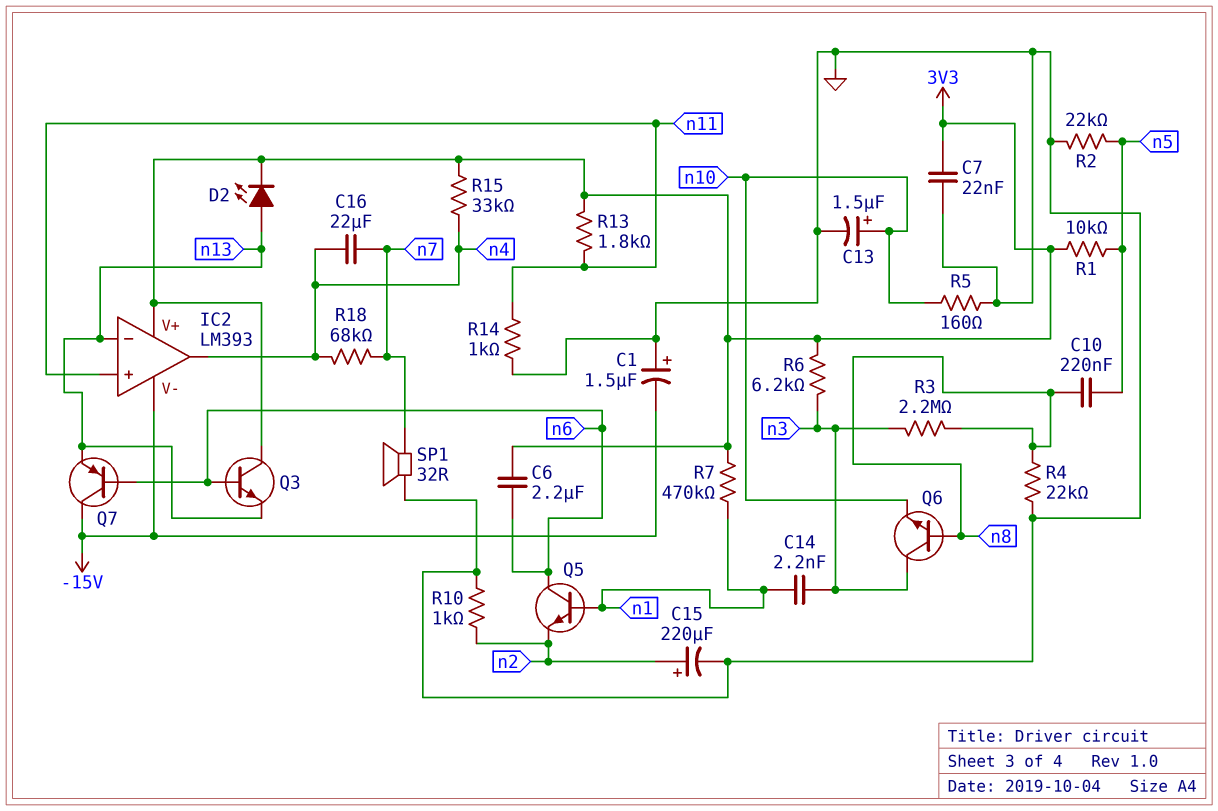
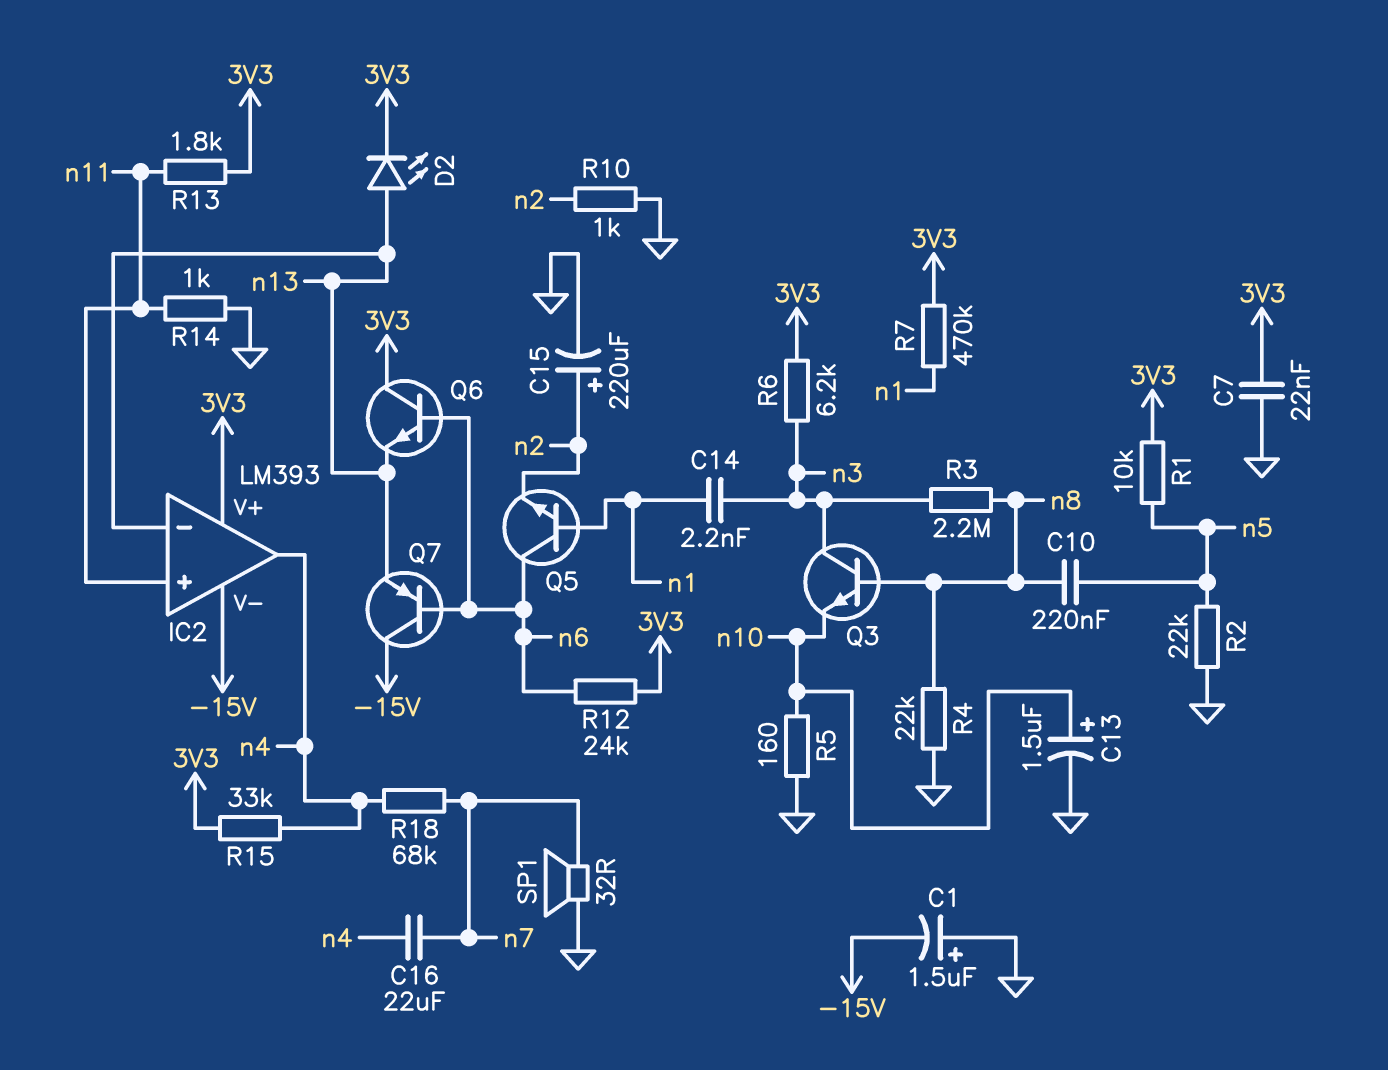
C6: 2.2uF (3V3, n6) -> none
Q3: NPN (B n6, C 3V3, E n13) -> NPN (B n8, C n3, E n10)
Q6: NPN (B n8, C n3, E n10) -> NPN (B n6, C 3V3, E n13)
R12: none -> 24k (3V3, n6)

